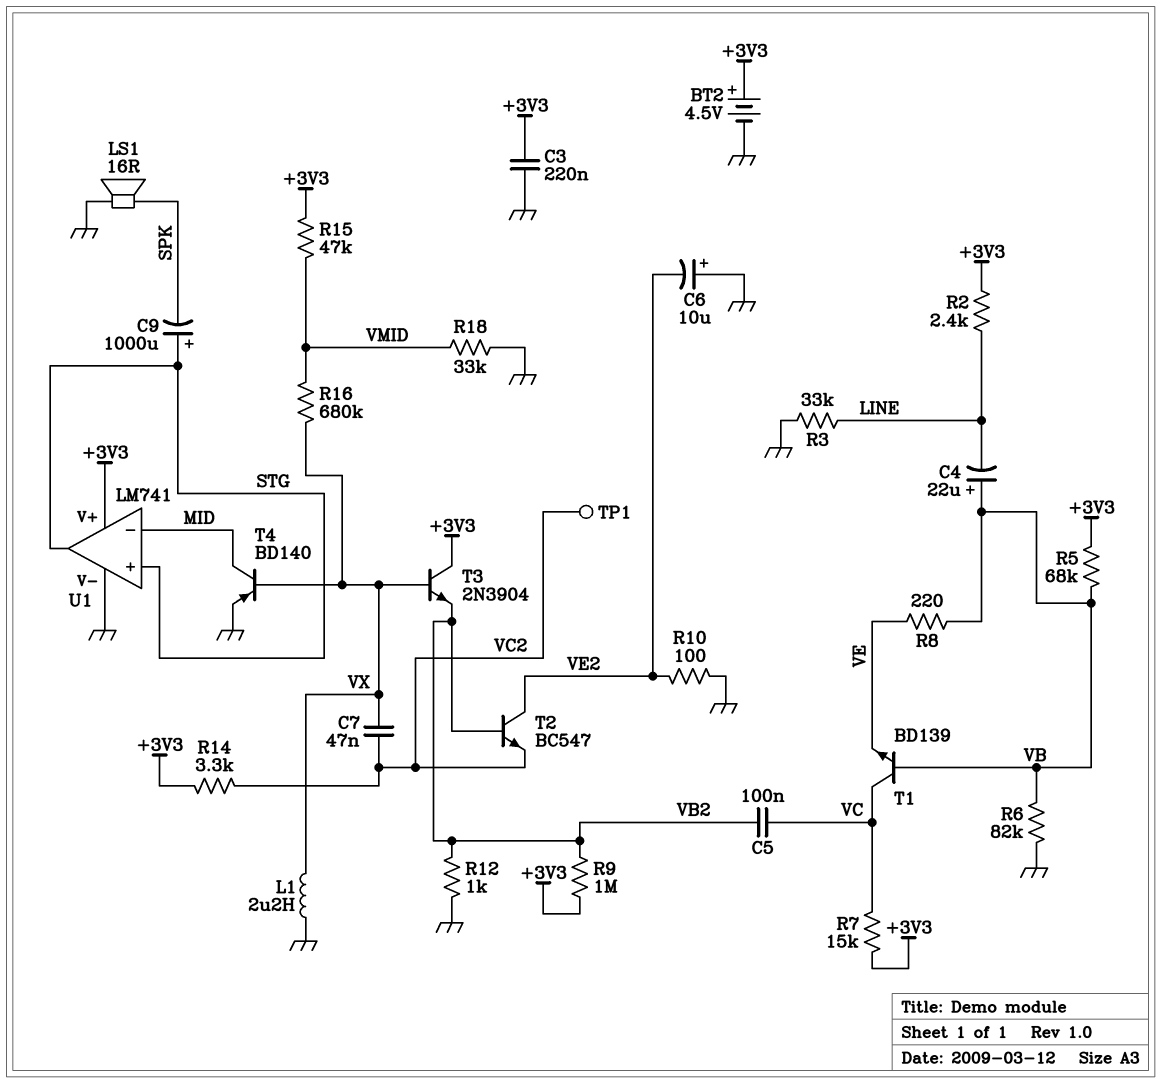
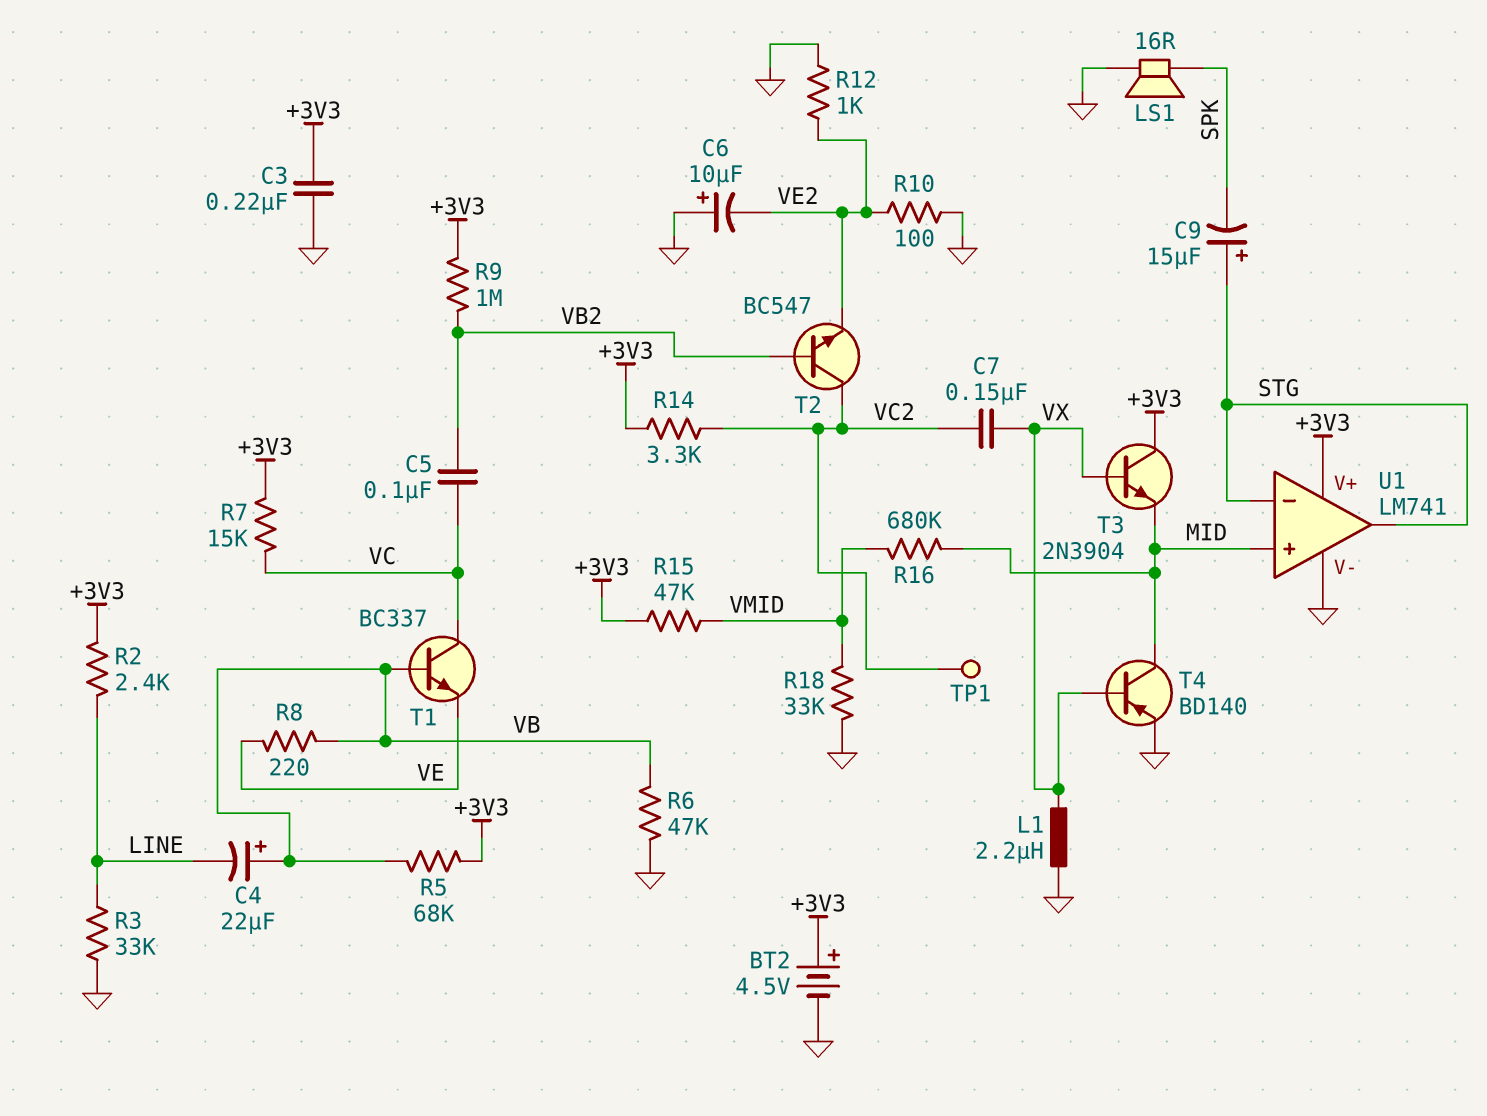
C7: 47nF (VC2, VX) -> 150nF (VC2, VX)
C9: 1000uF (plus STG, minus SPK) -> 15uF (plus STG, minus SPK)
R6: 82k (GND, VB) -> 47k (GND, VB)
R12: 1k (GND, VB2) -> 1k (GND, VE2)
R16: 680k (VMID, VX) -> 680k (MID, VMID)
T1: NPN BD139 (B VB, C VC, E VE) -> NPN BC337 (B VB, C VC, E VE)
T2: NPN BC547 (B VB2, C VE2, E VC2) -> NPN BC547 (B VB2, C VC2, E VE2)
T3: NPN 2N3904 (B VX, C +3V3, E VB2) -> NPN 2N3904 (B VX, C +3V3, E MID)
U1 pin in+: STG -> MID
U1 pin in-: MID -> STG

